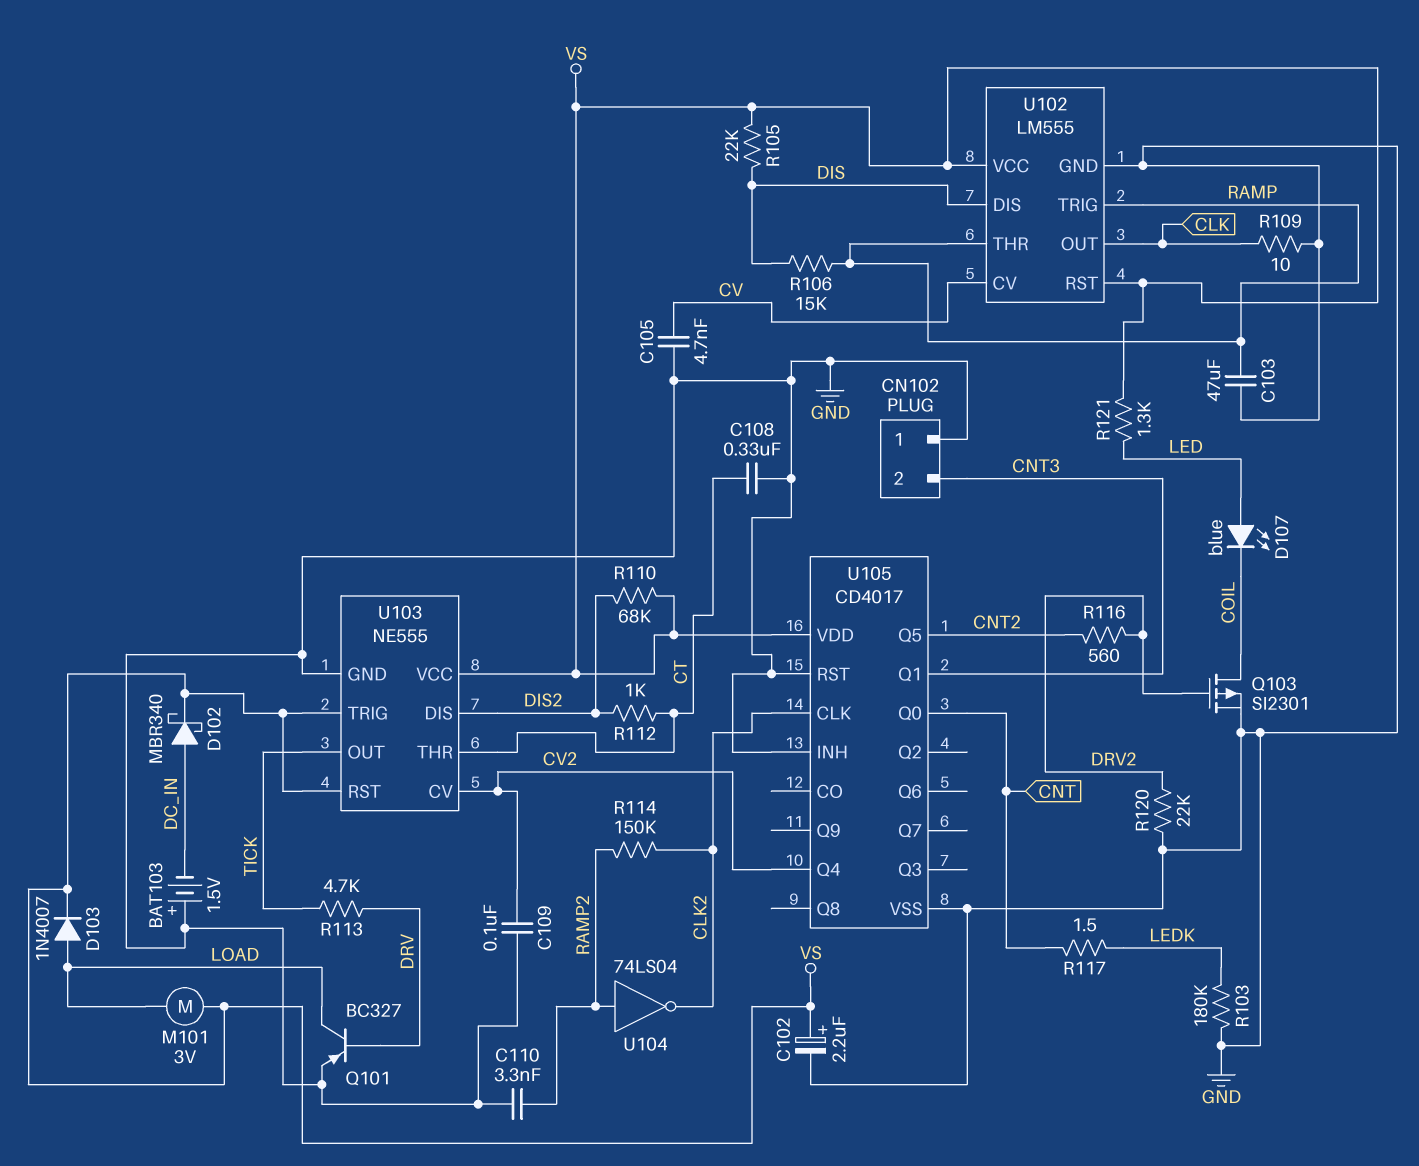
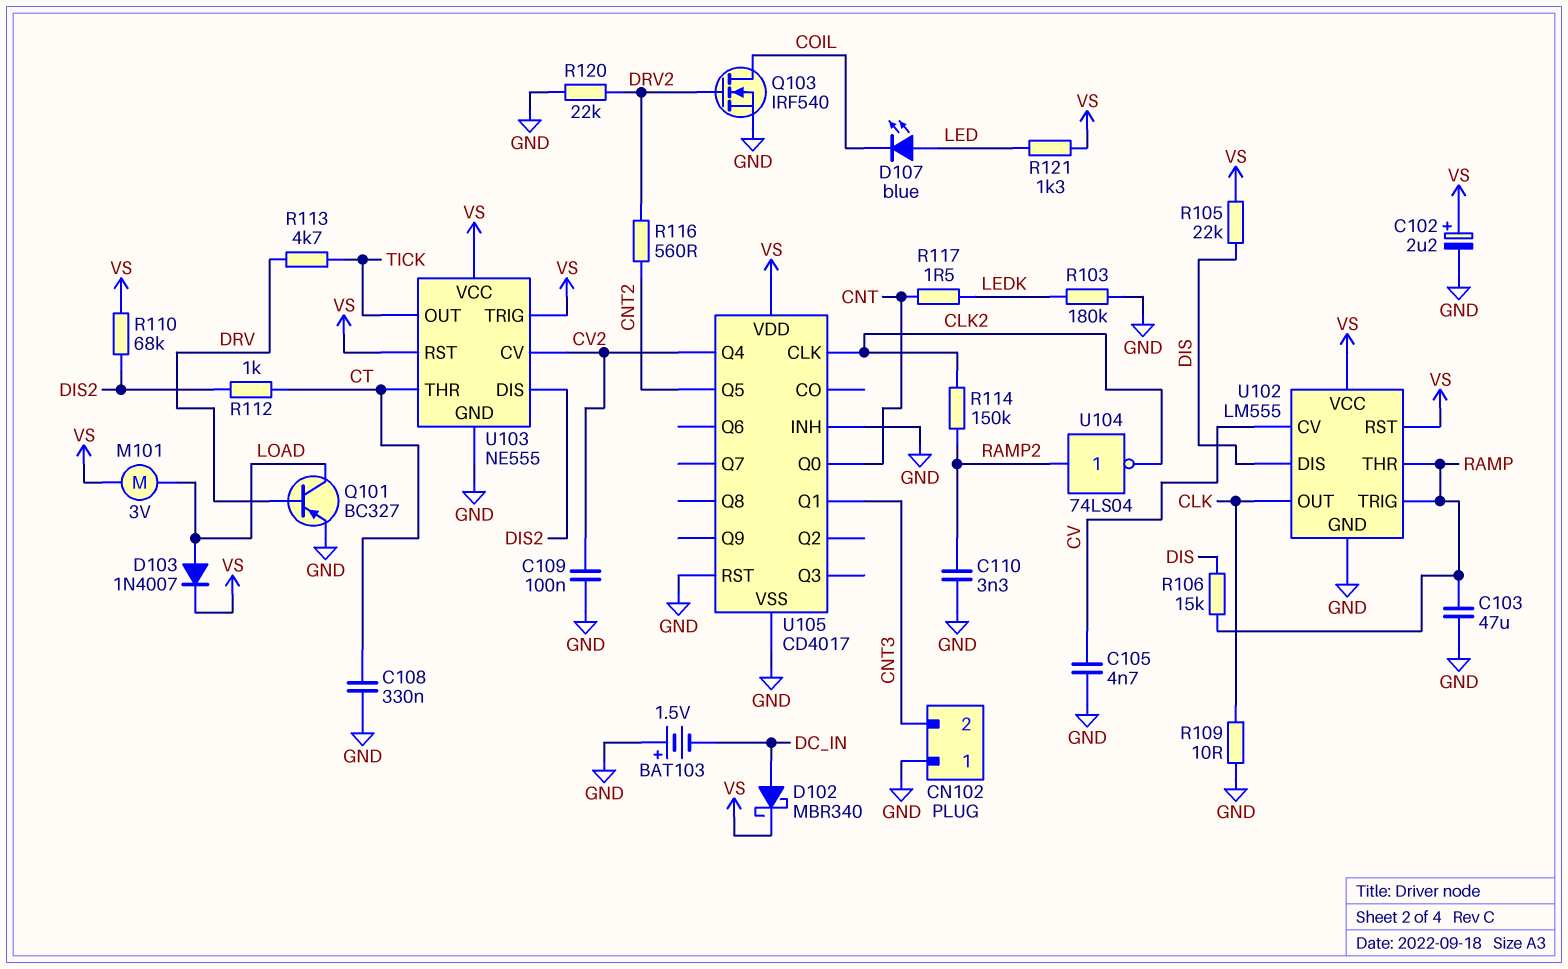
Q103: PMOS SI2301 (G DRV2, D COIL, S GND) -> NMOS IRF540 (G DRV2, D COIL, S GND)

